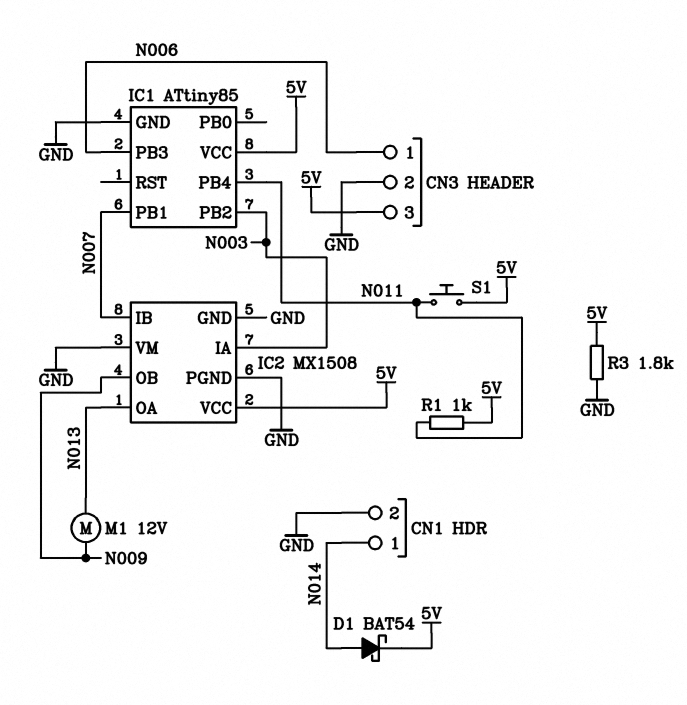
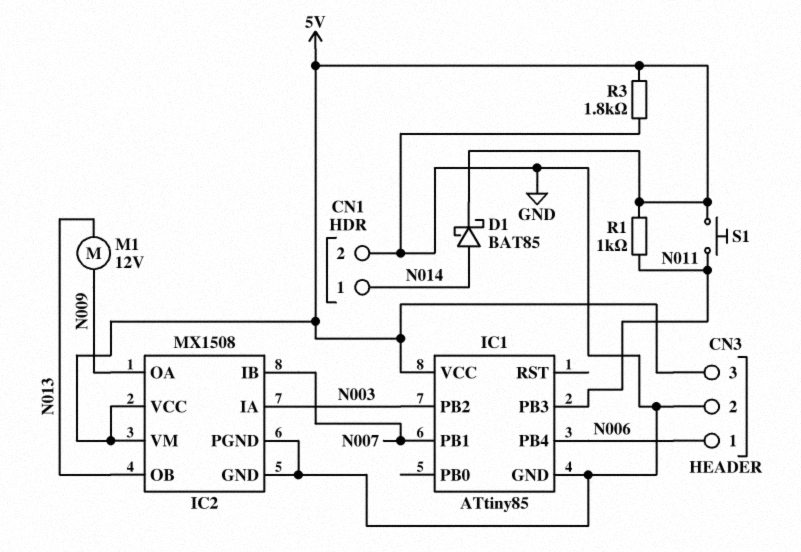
D1: schottky BAT54 (A N014, K 5V) -> schottky BAT85 (A N014, K 5V)
IC1 pin PB3: N006 -> N011
IC1 pin PB4: N011 -> N006
IC2 pin OA: N013 -> N009
IC2 pin OB: N009 -> N013
IC2 pin VM: GND -> 5V

